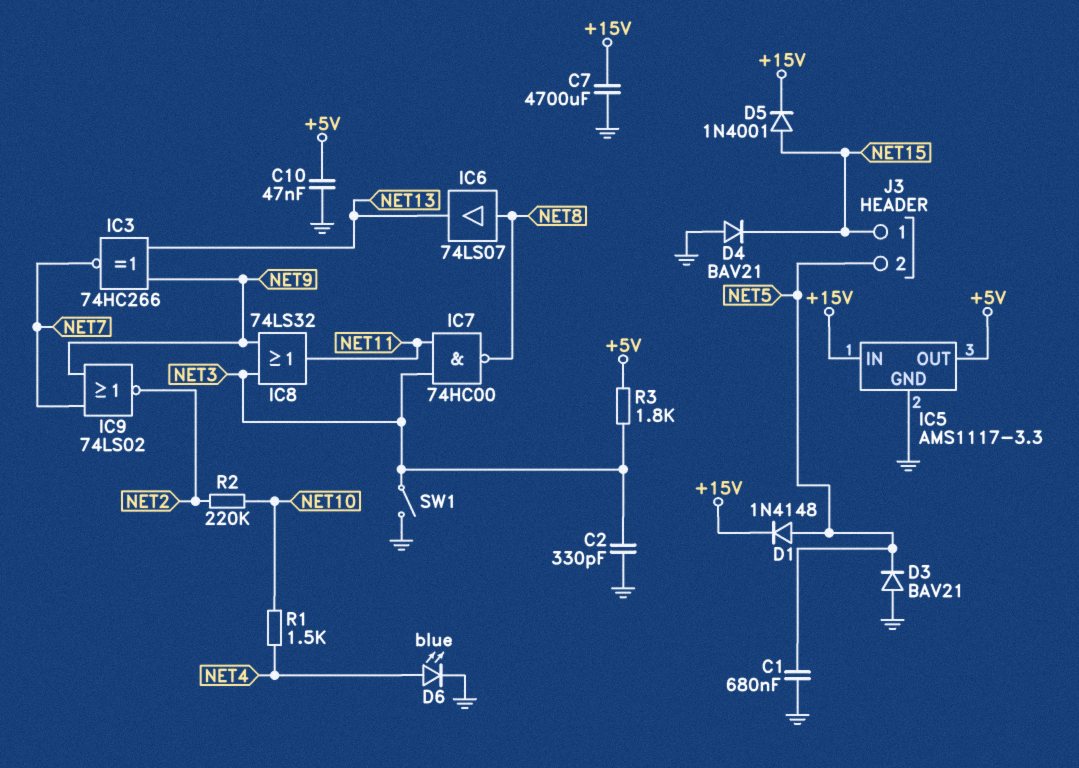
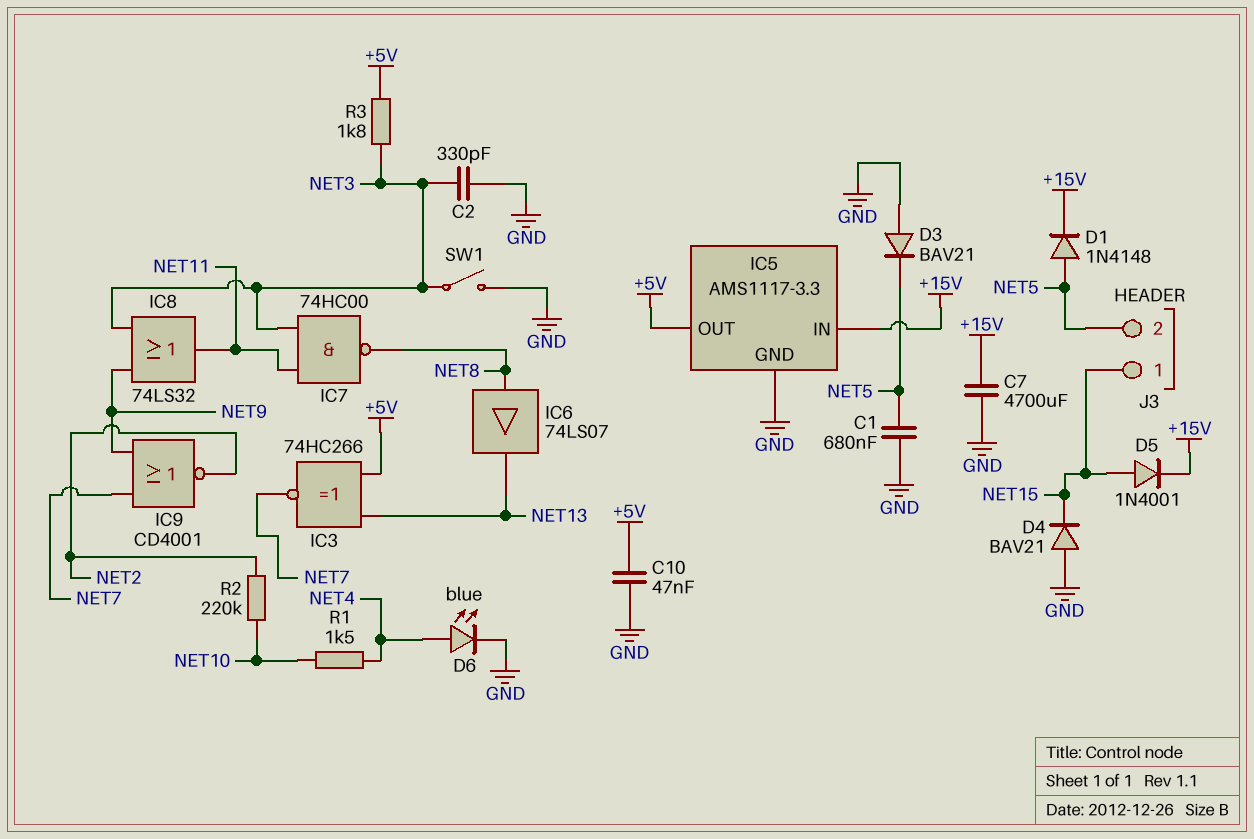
IC3: XNOR 74HC266 (in NET9, in NET13, out NET7) -> XNOR 74HC266 (in +5V, in NET13, out NET7)
IC9: NOR 74LS02 (in NET7, in NET9, out NET2) -> NOR CD4001 (in NET7, in NET9, out NET2)

